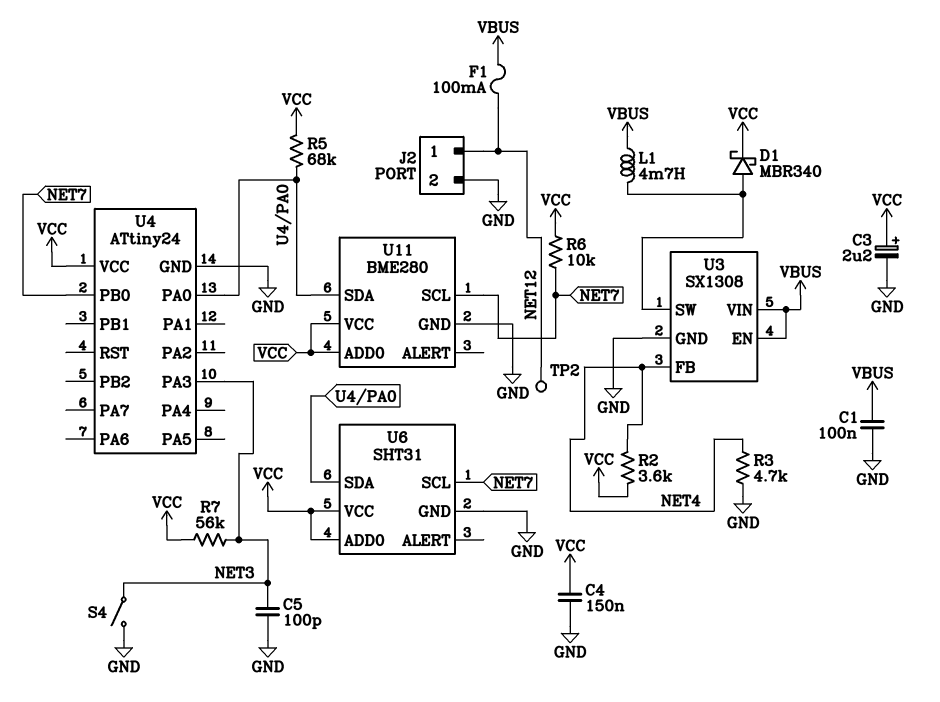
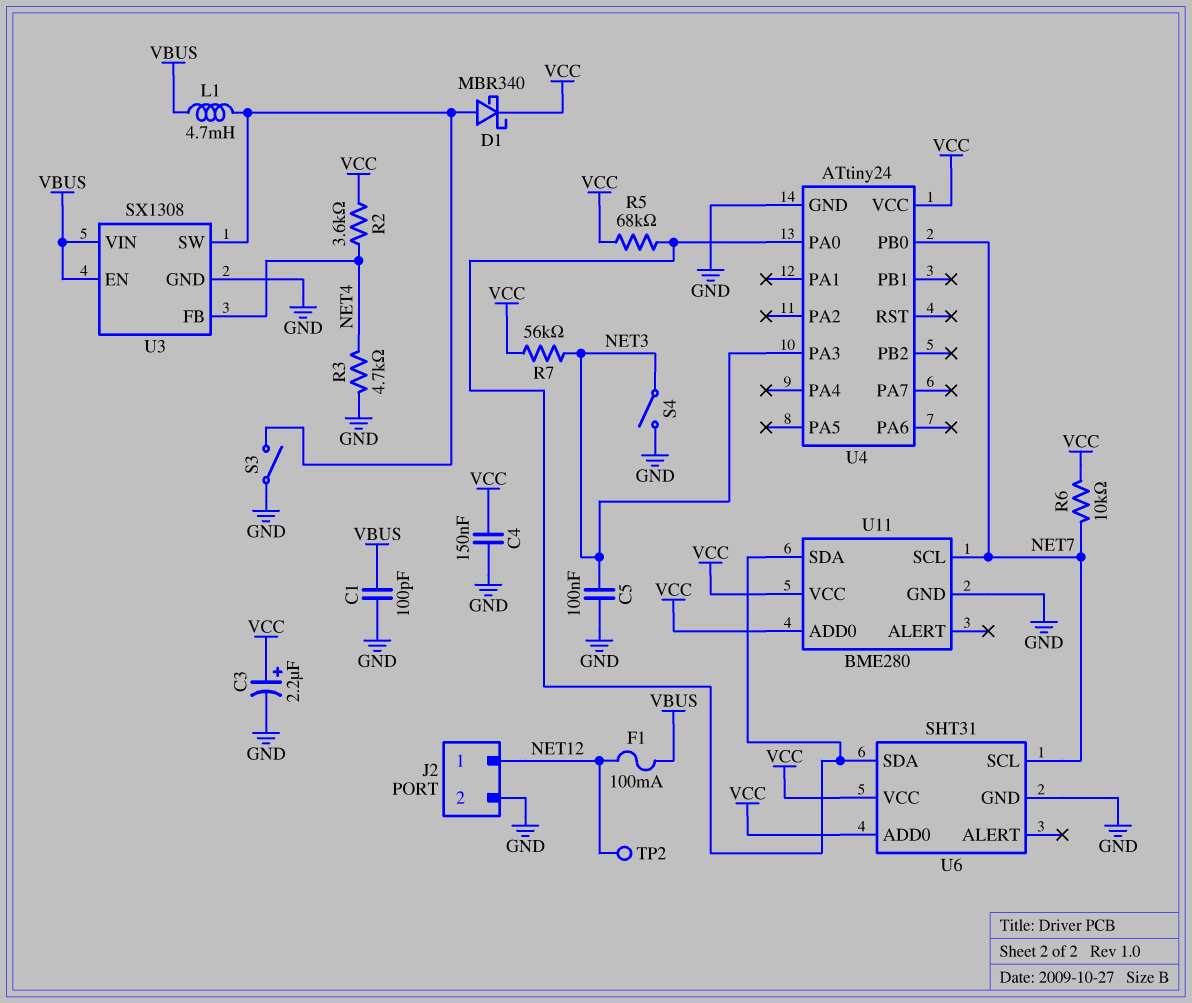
C1: 100nF (GND, VBUS) -> 100pF (GND, VBUS)
C5: 100pF (GND, NET3) -> 100nF (GND, NET3)
S3: none -> switch (GND, U3/SW)

